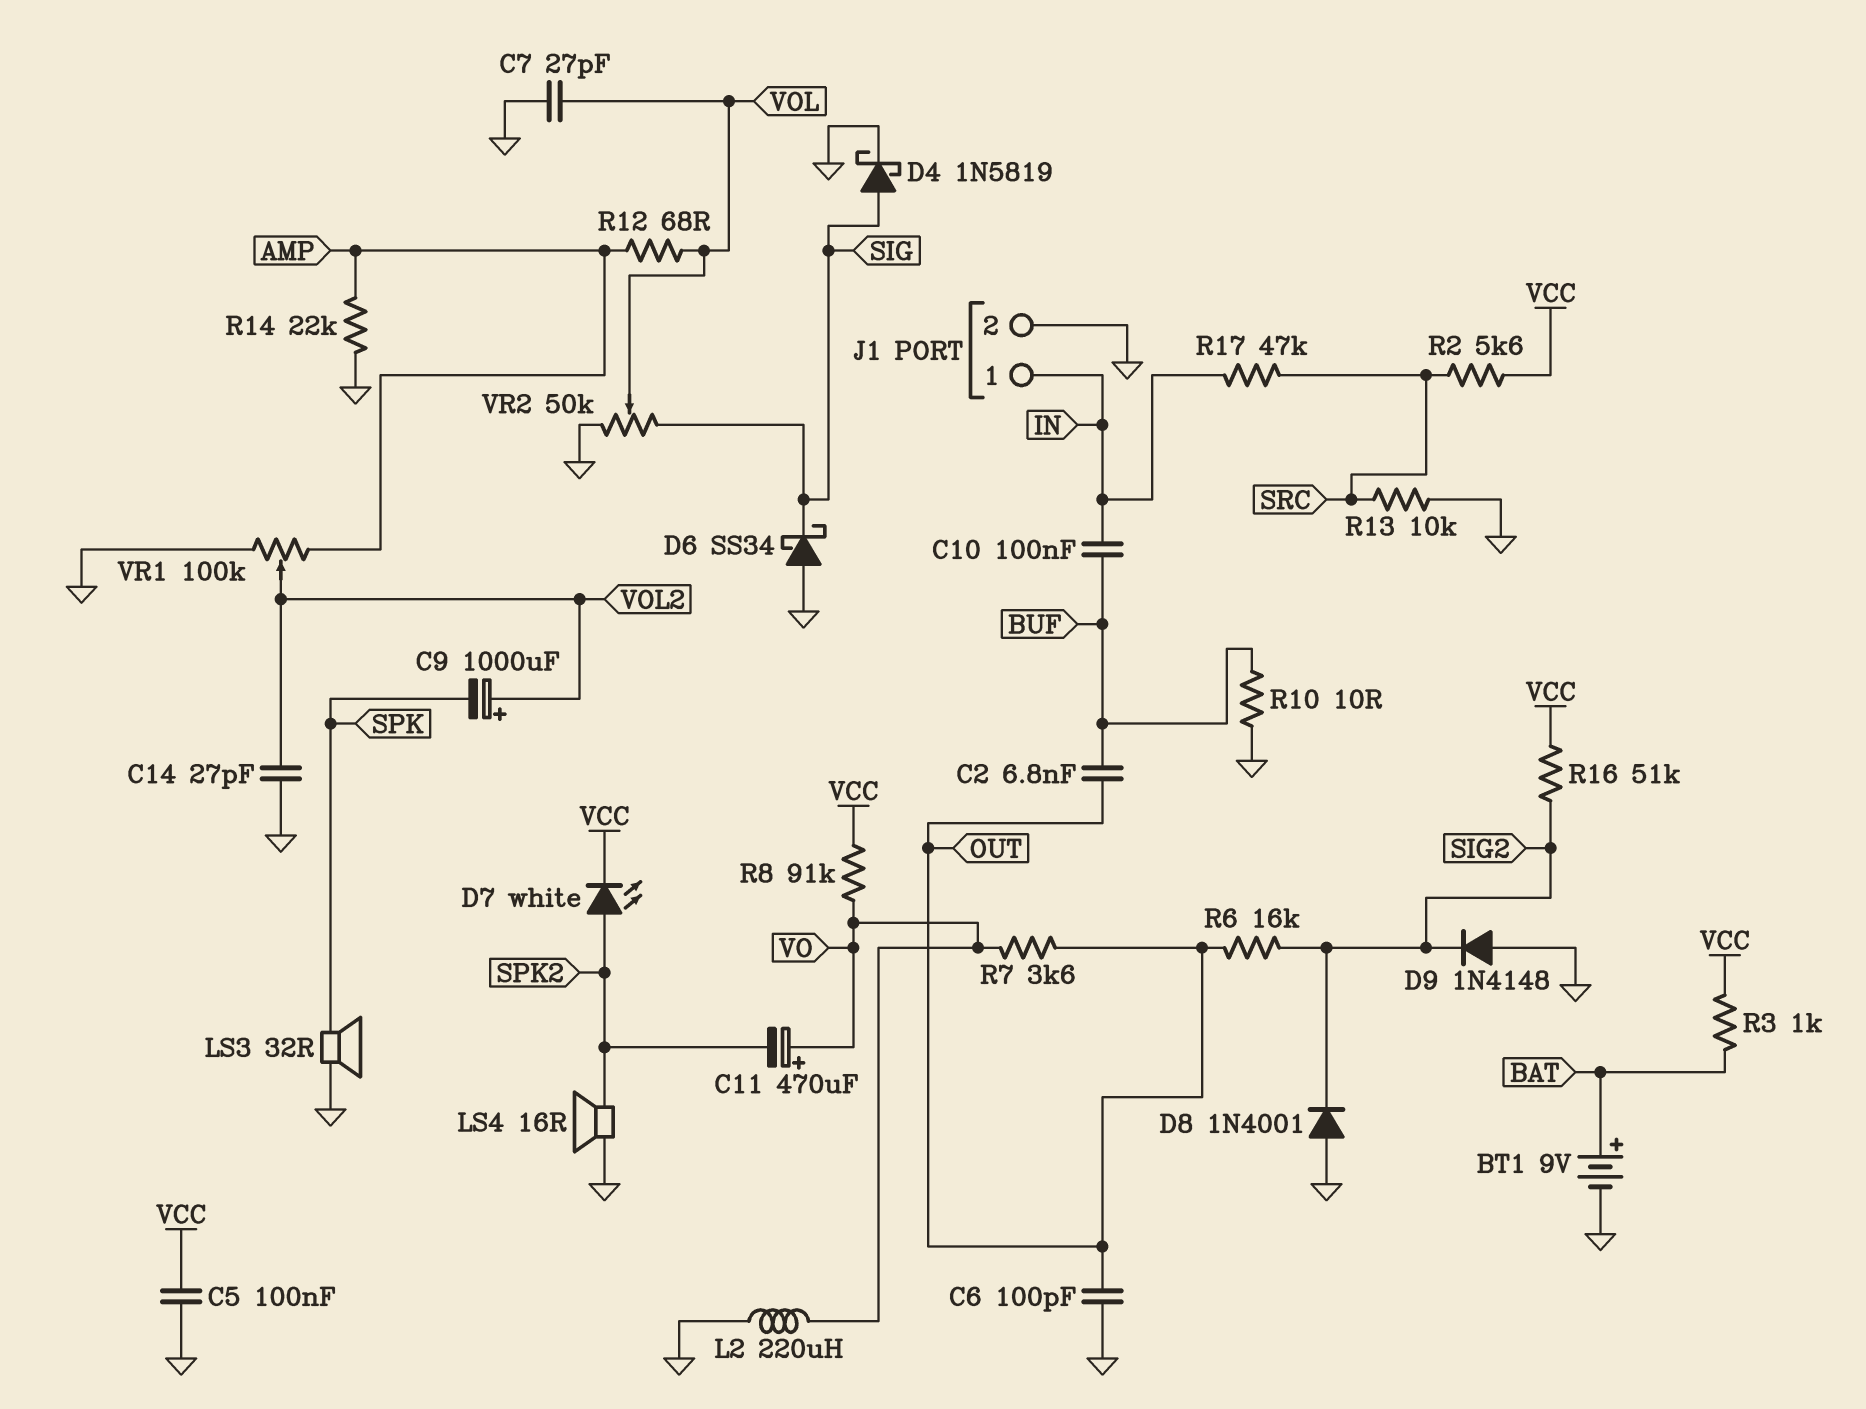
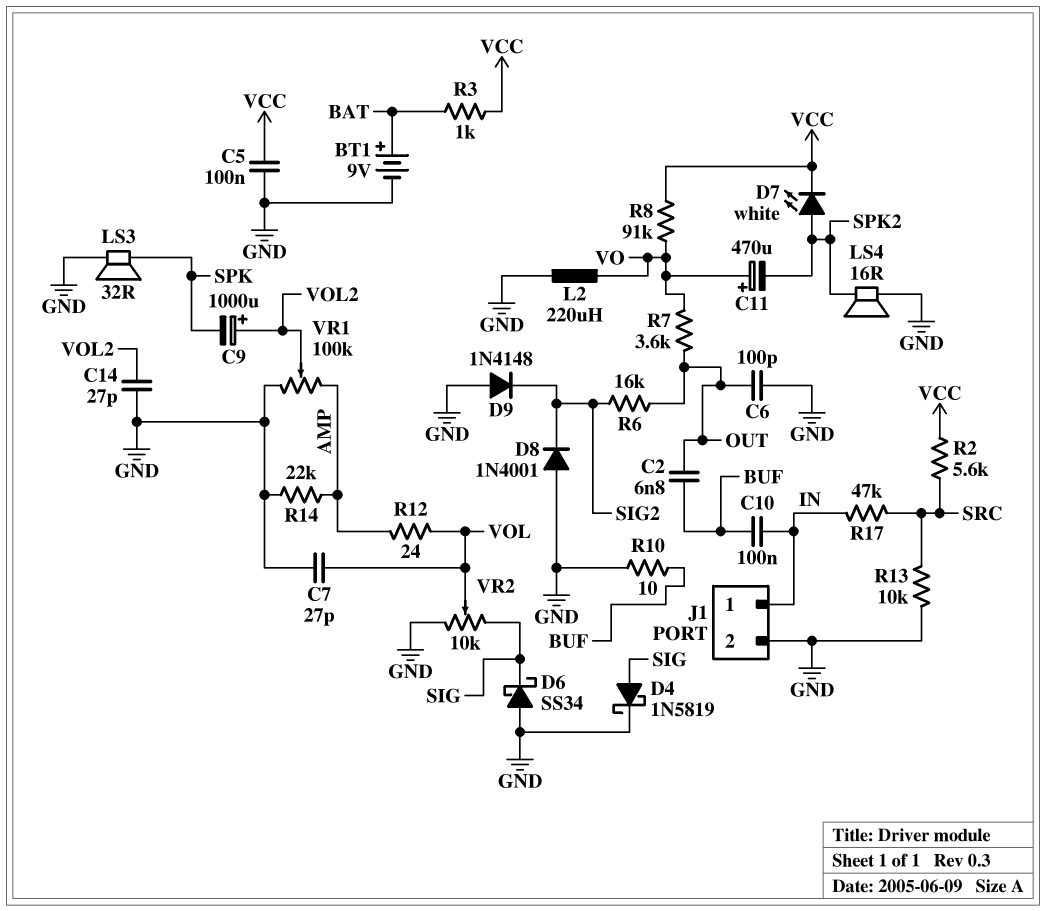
R12: 68 (AMP, VOL) -> 24 (AMP, VOL)
R16: 51k (SIG2, VCC) -> none
VR2: 50k (GND, SIG, wiper VOL) -> 10k (GND, SIG, wiper VOL)

